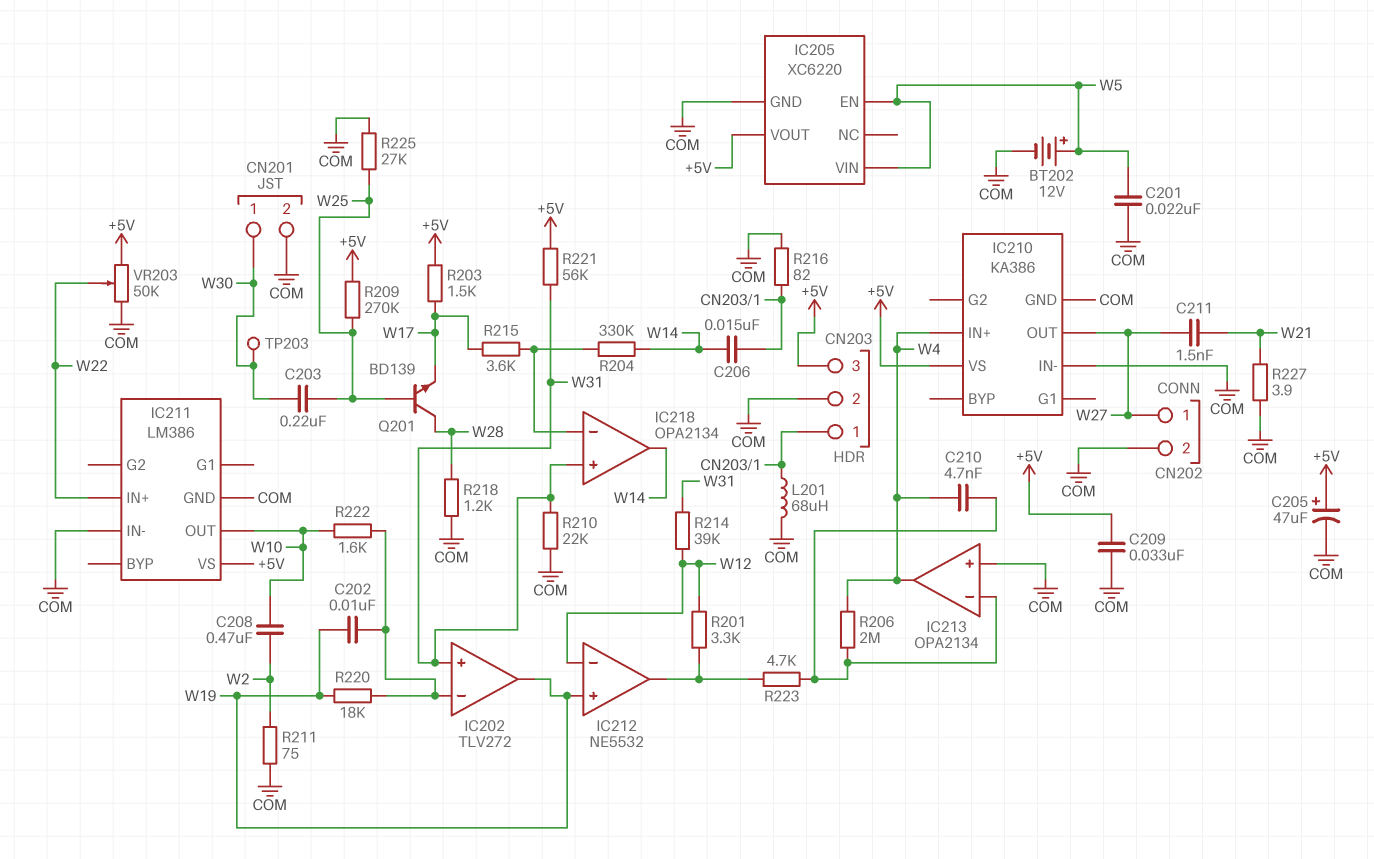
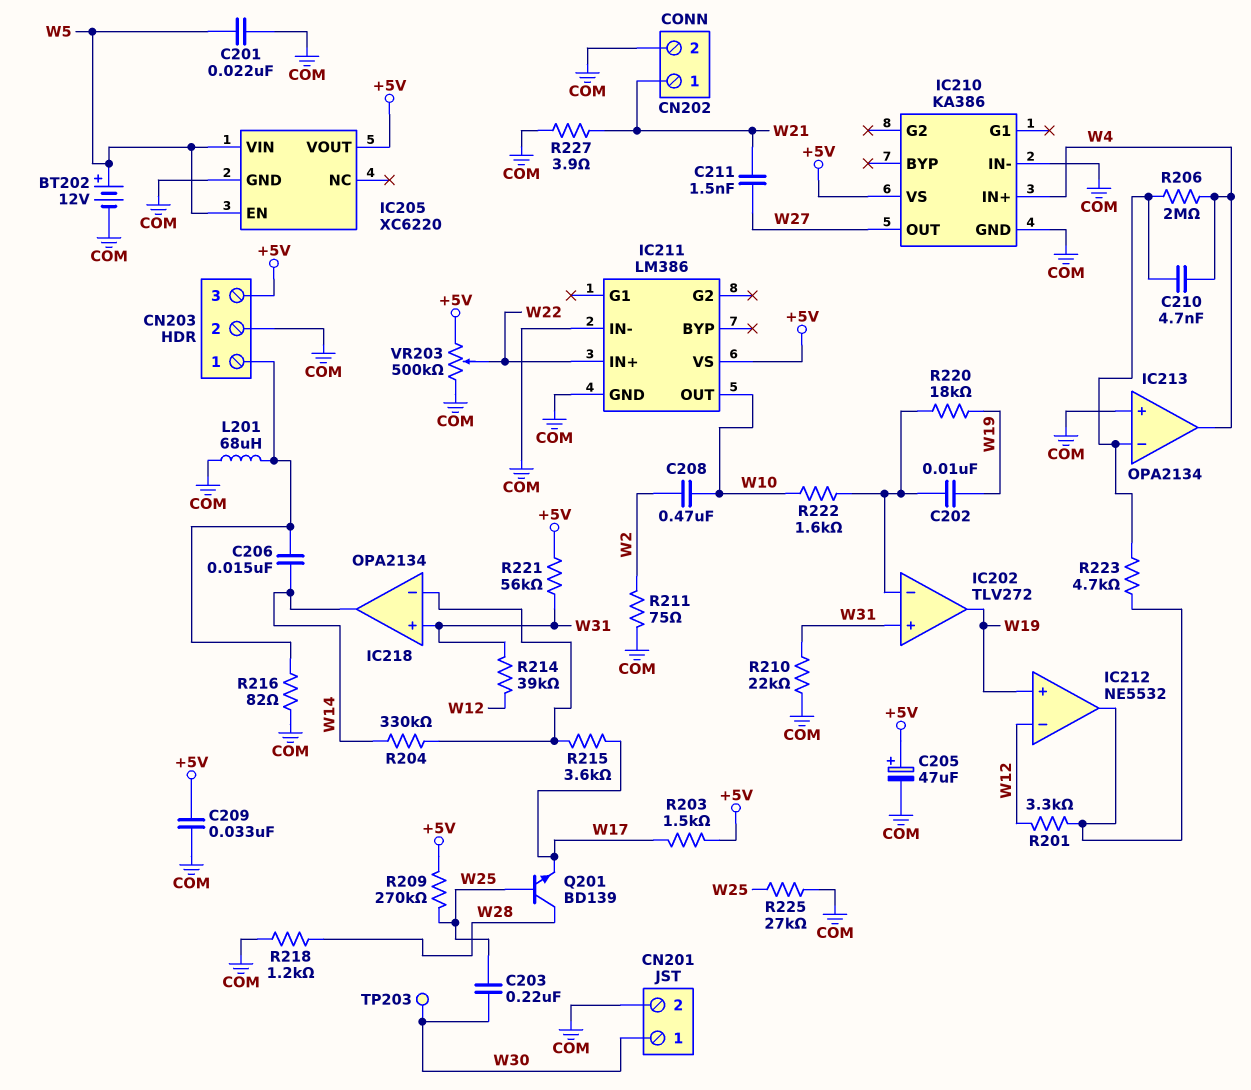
CN202 pin 1: W27 -> W21
VR203: 50k (+5V, COM, wiper W22) -> 500k (+5V, COM, wiper W22)

